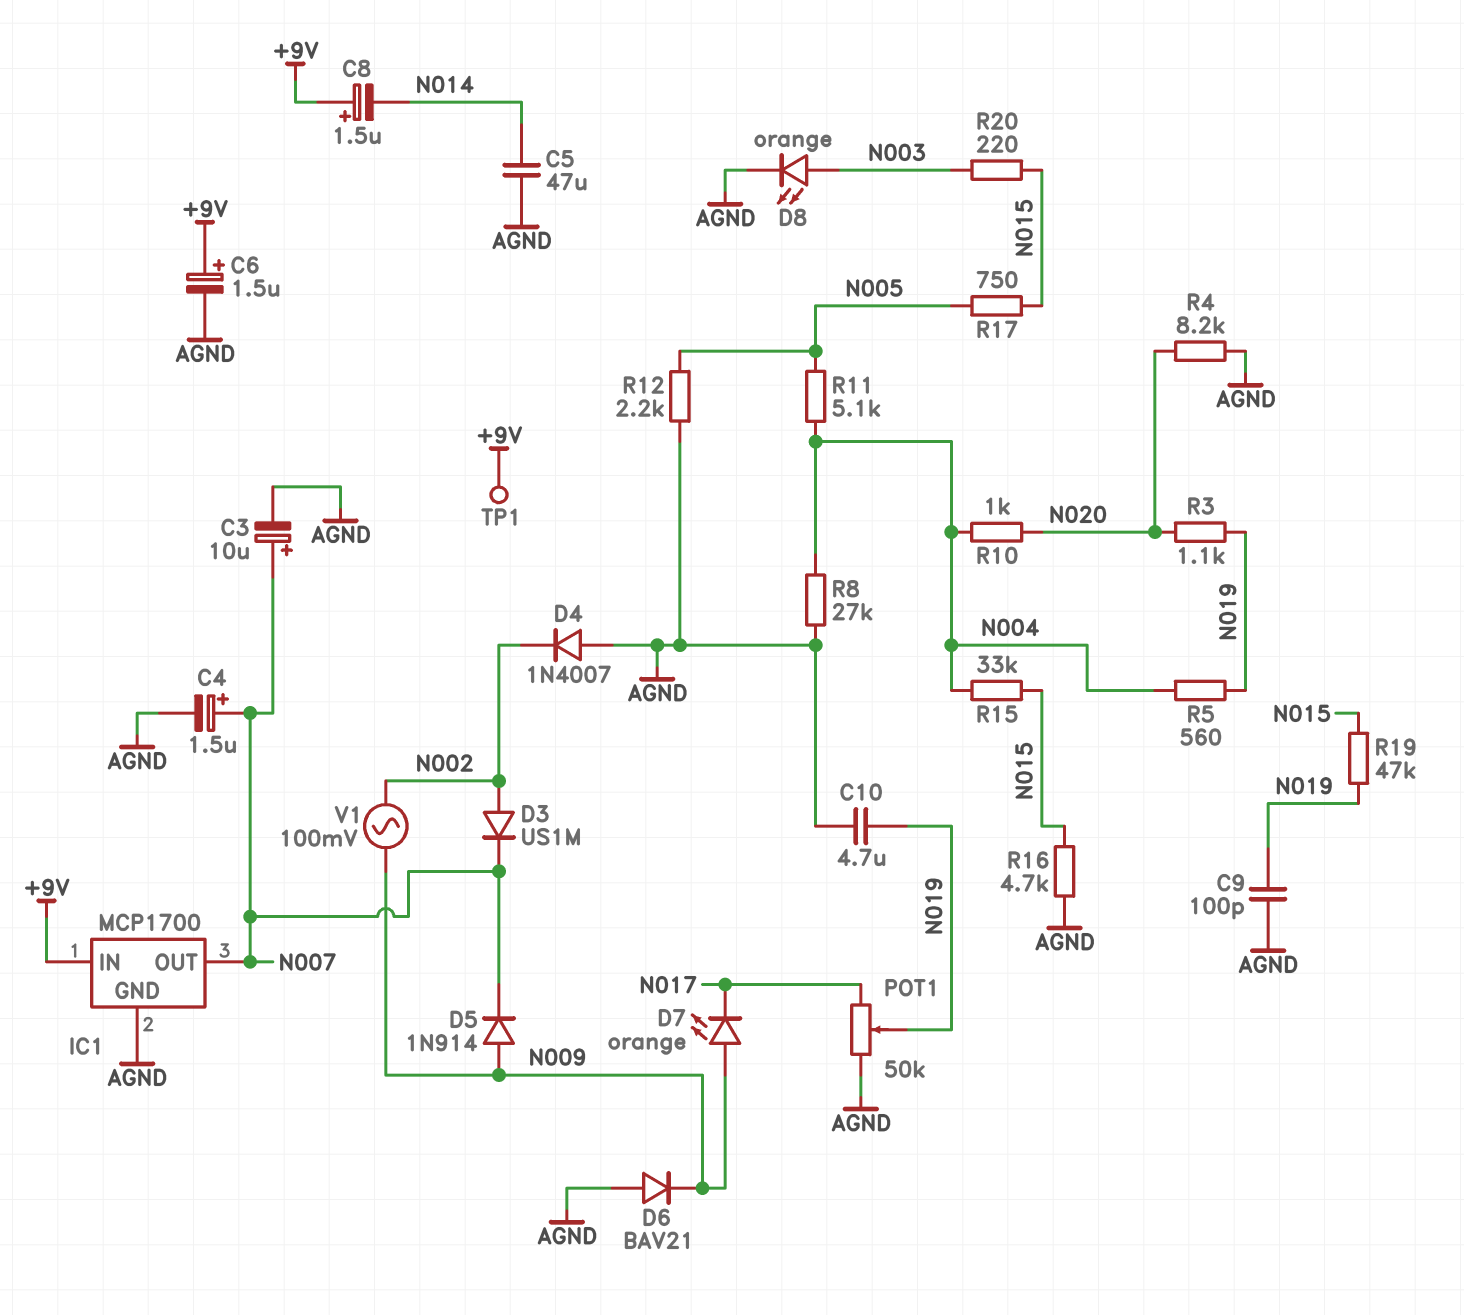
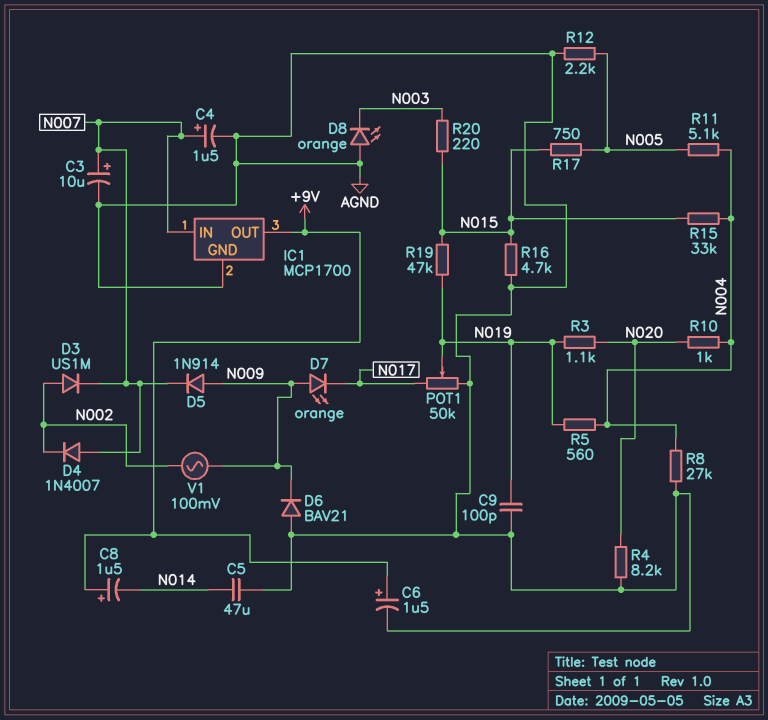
C10: 4.7uF (AGND, N019) -> none
D4: diode 1N4007 (A AGND, K N002) -> diode 1N4007 (A N007, K N002)
D8: LED orange (A N003, K AGND) -> LED orange (A AGND, K N003)
IC1 pin IN: +9V -> N007
IC1 pin OUT: N007 -> +9V
TP1: test point (+9V) -> none

